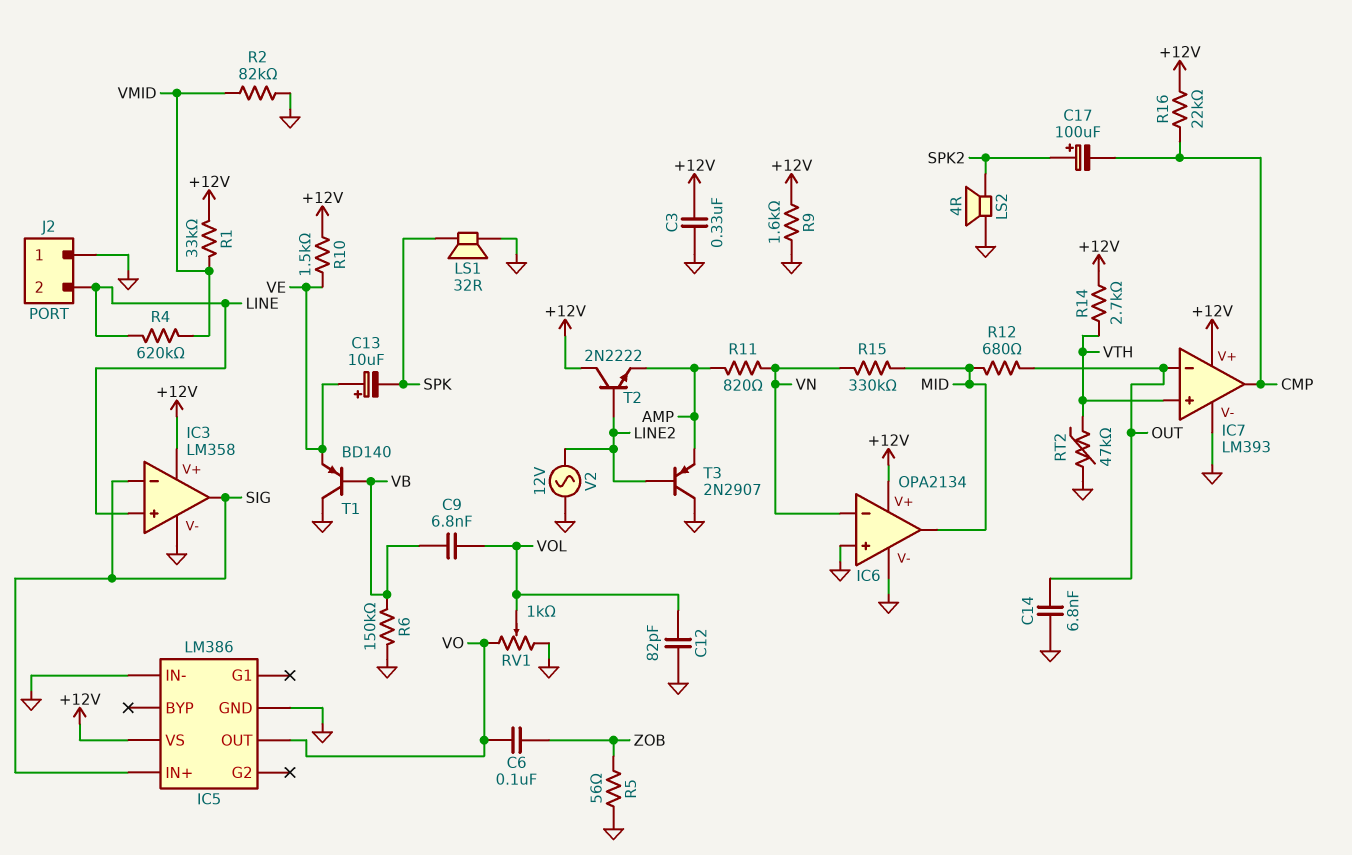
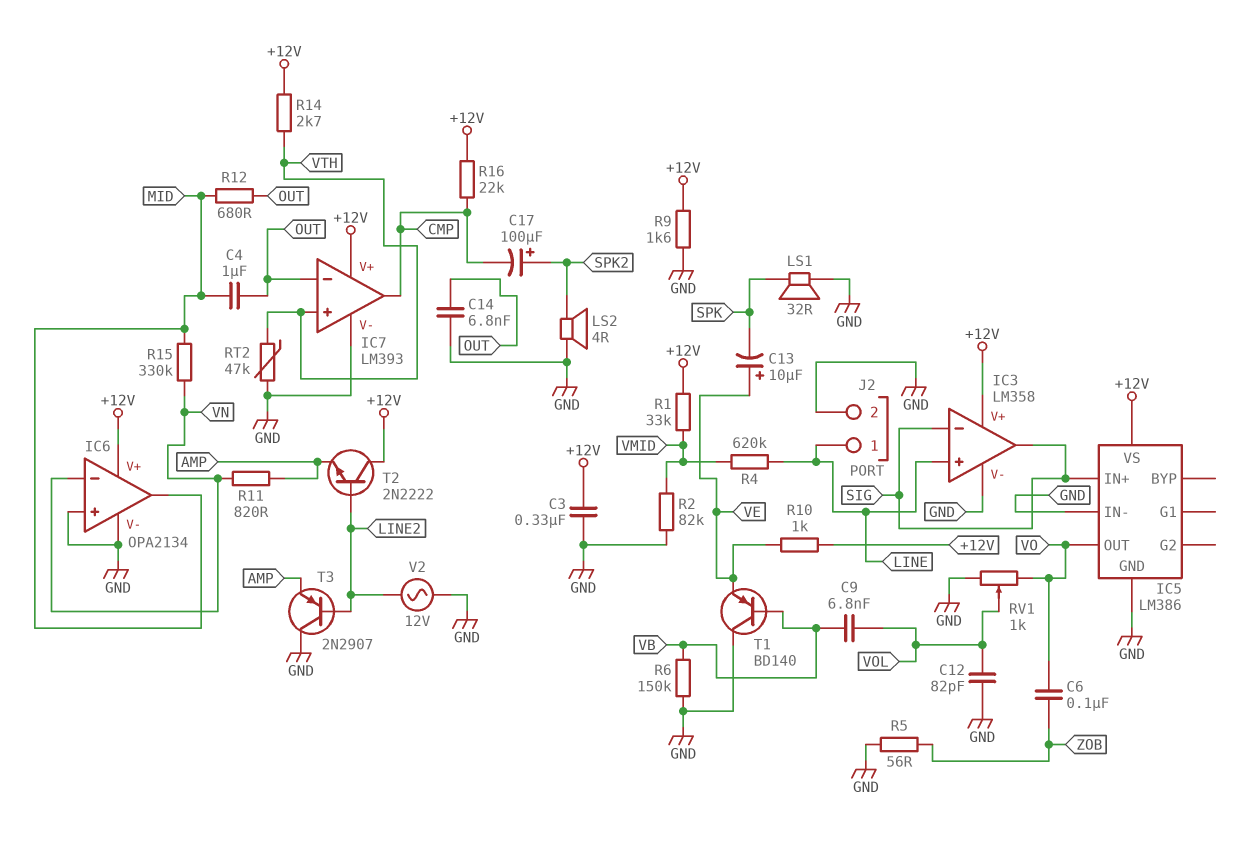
C4: none -> 1uF (MID, OUT)
J2 pin 1: GND -> LINE
J2 pin 2: LINE -> GND
R10: 1.5k (+12V, VE) -> 1k (+12V, VE)

